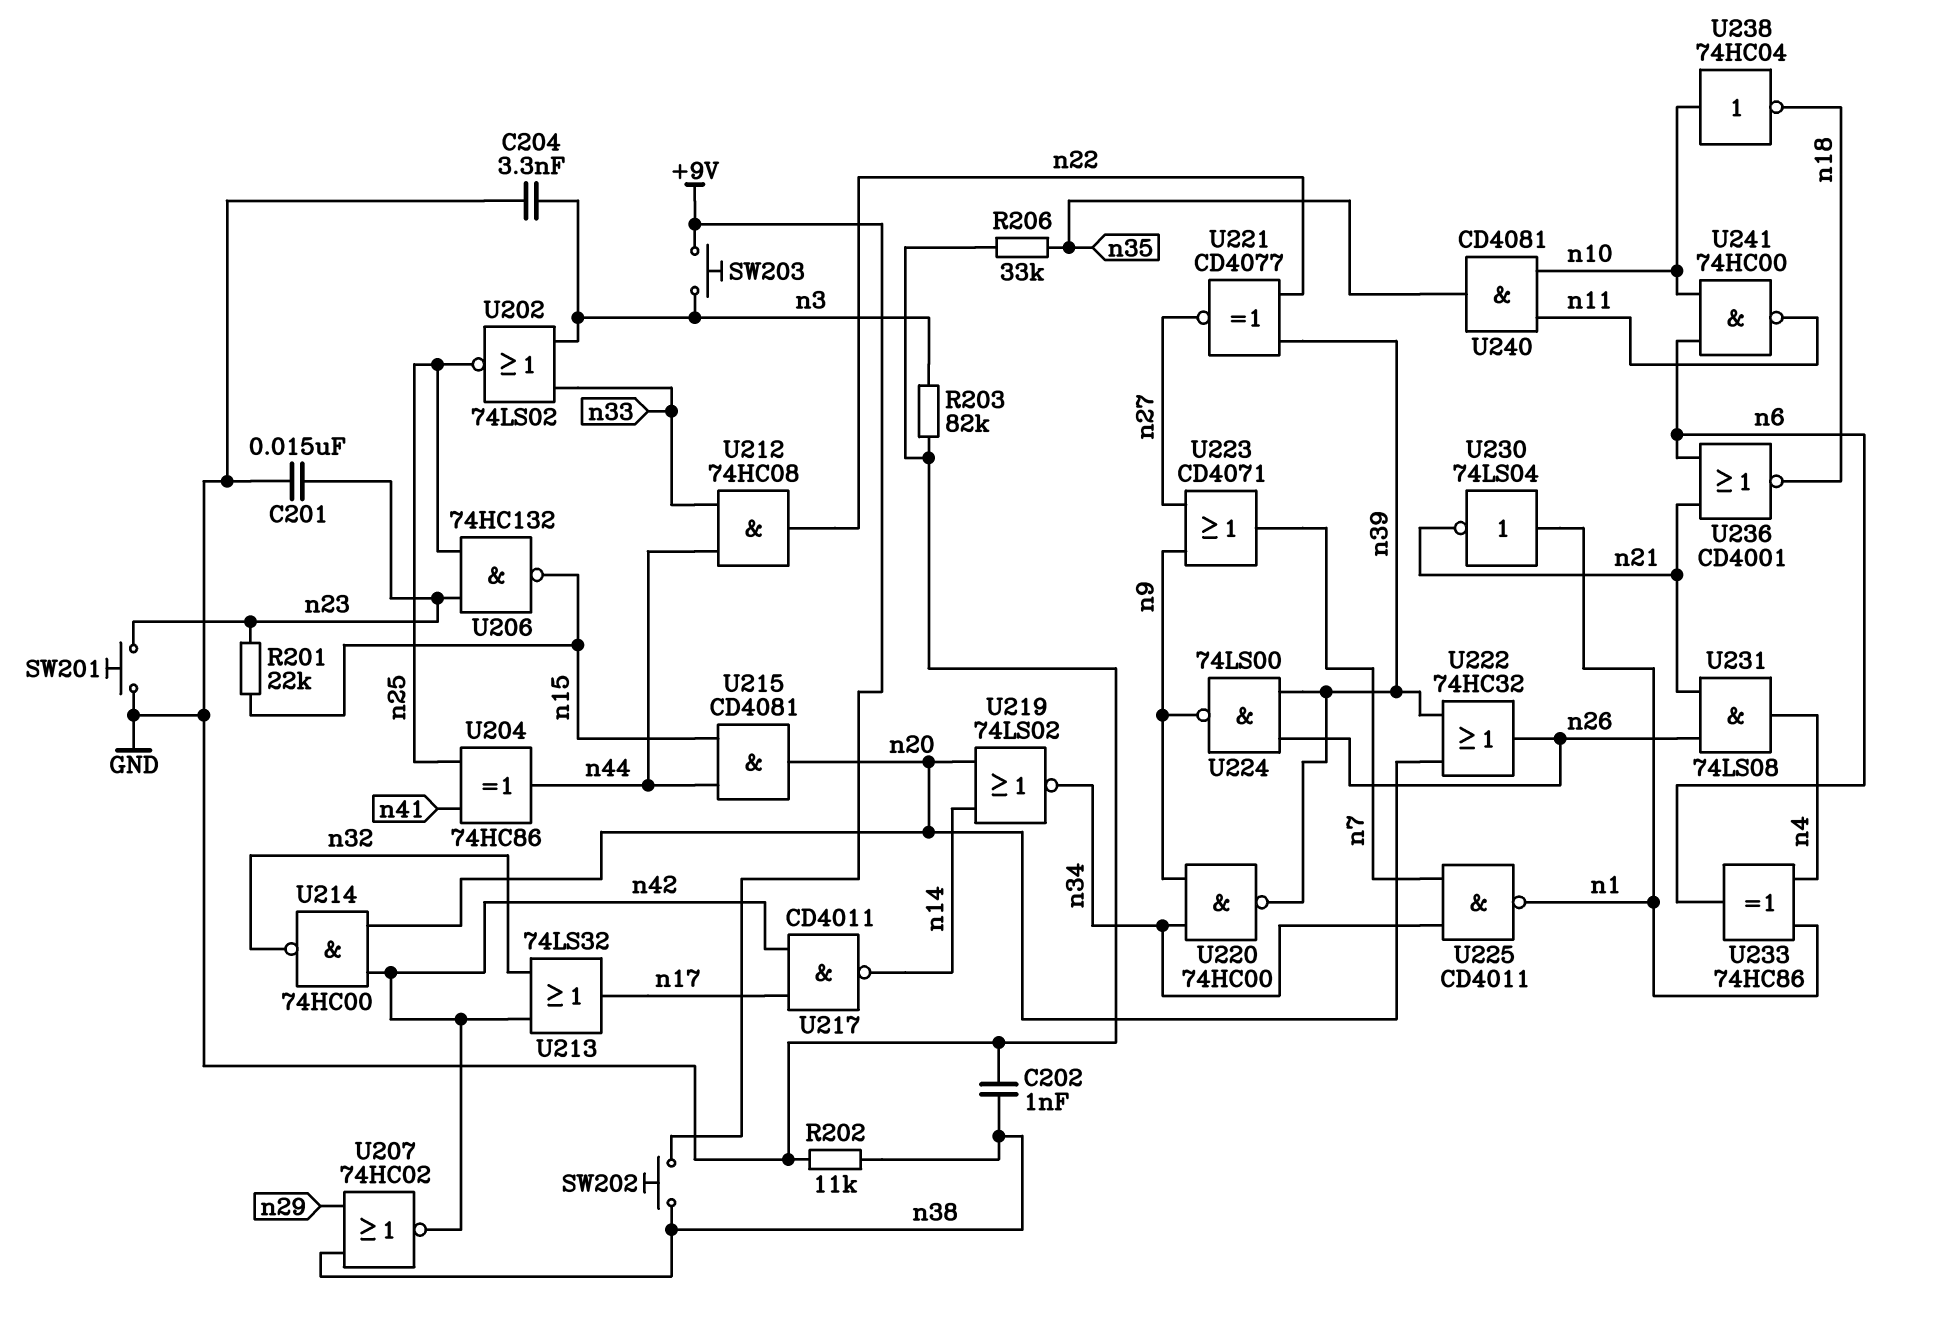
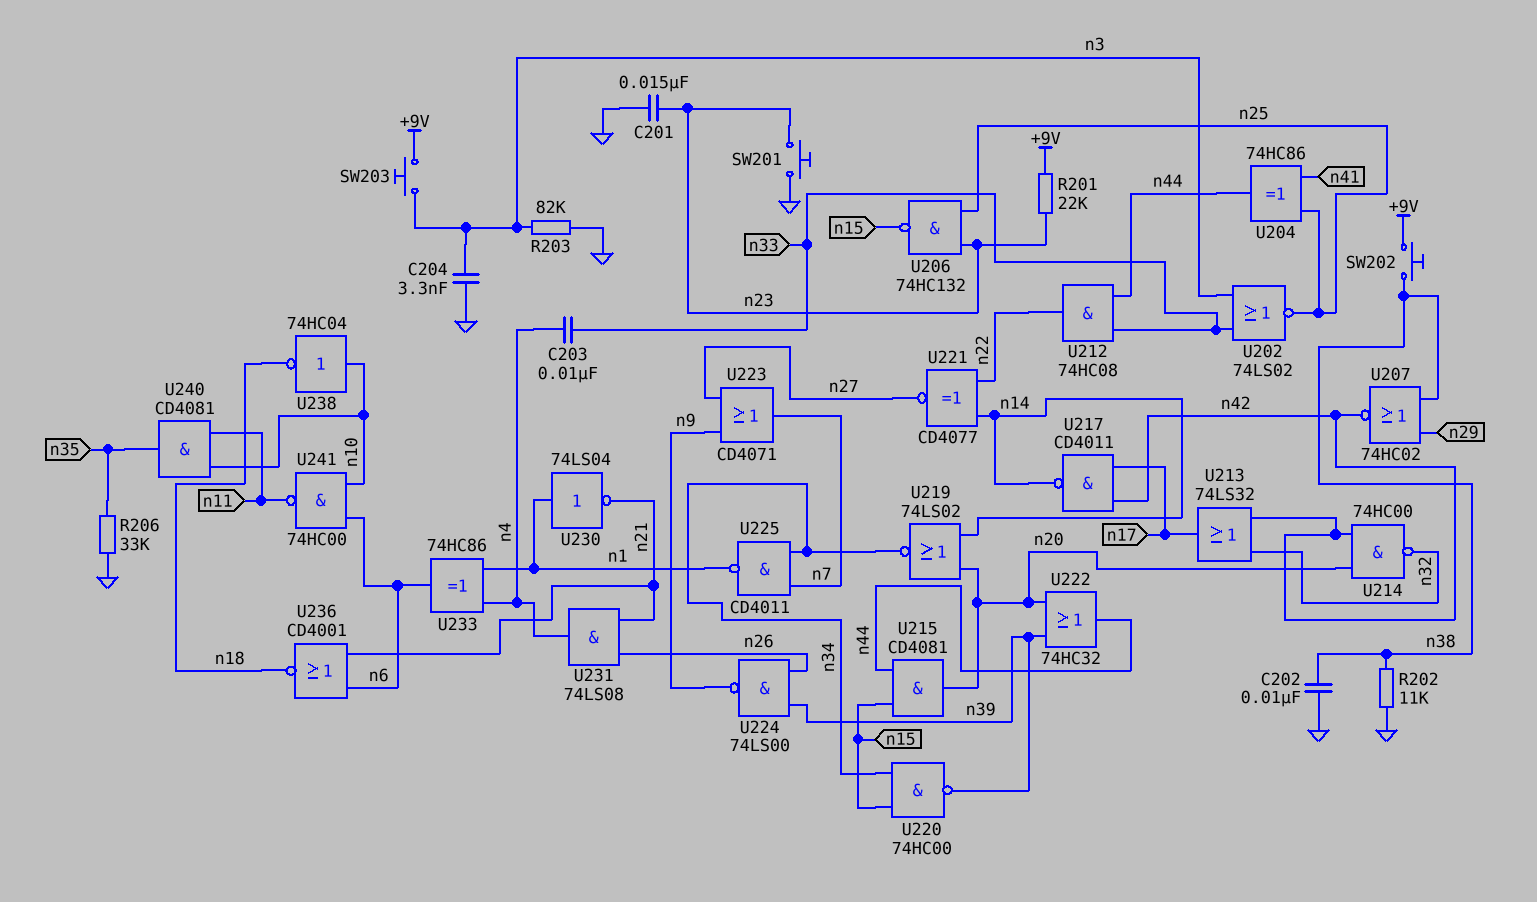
C202: 1nF (GND, n38) -> 10nF (GND, n38)
C203: none -> 10nF (n4, n33)
R201: 22k (n15, n23) -> 22k (+9V, n23)
U220: NAND 74HC00 (in n9, in n34, out n39) -> NAND 74HC00 (in n15, in n34, out n39)
U221: XNOR CD4077 (in n22, in n39, out n27) -> XNOR CD4077 (in n14, in n22, out n27)
U222: OR 74HC32 (in n20, in n39, out n26) -> OR 74HC32 (in n20, in n39, out n44)

